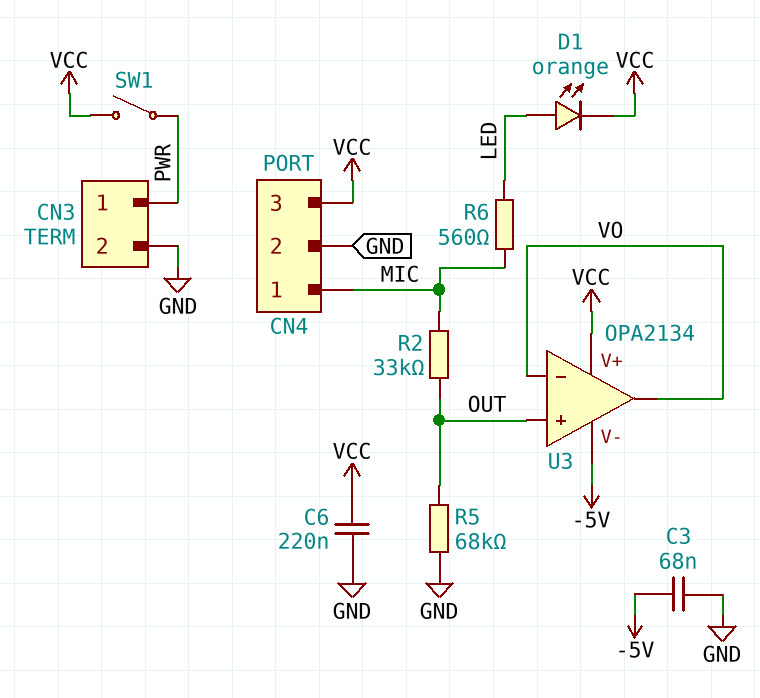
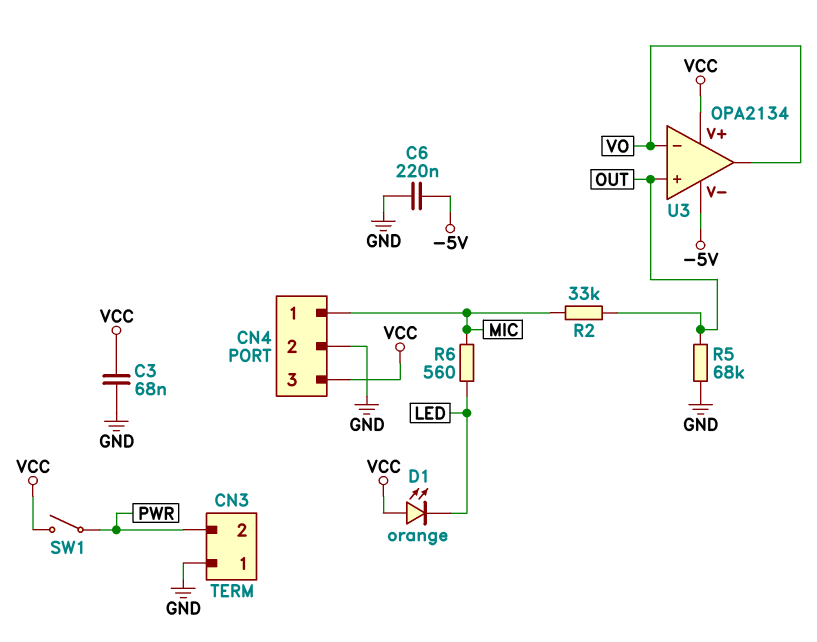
C3: 68nF (-5V, GND) -> 68nF (GND, VCC)
C6: 220nF (GND, VCC) -> 220nF (-5V, GND)
CN3 pin 1: PWR -> GND
CN3 pin 2: GND -> PWR
D1: LED orange (A LED, K VCC) -> LED orange (A VCC, K LED)

